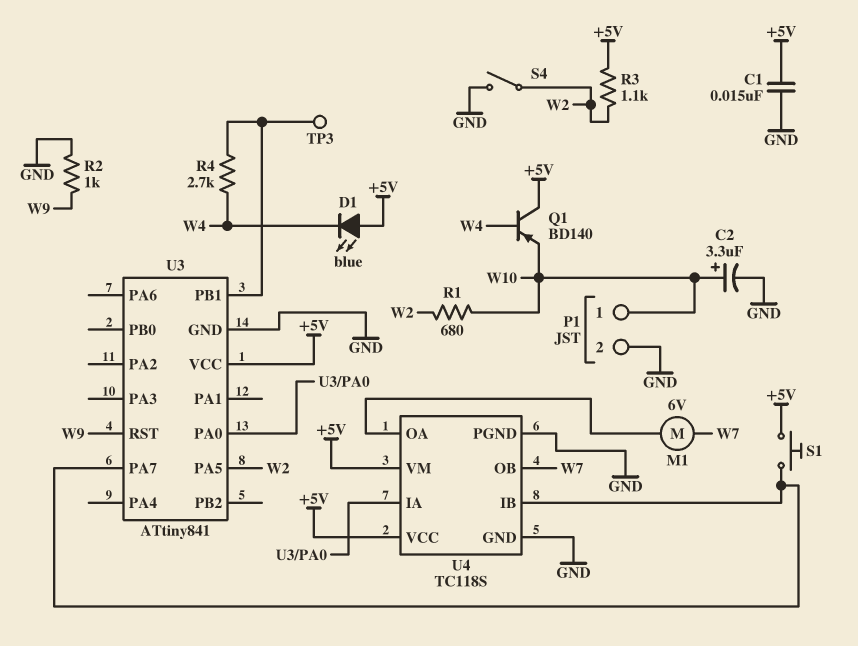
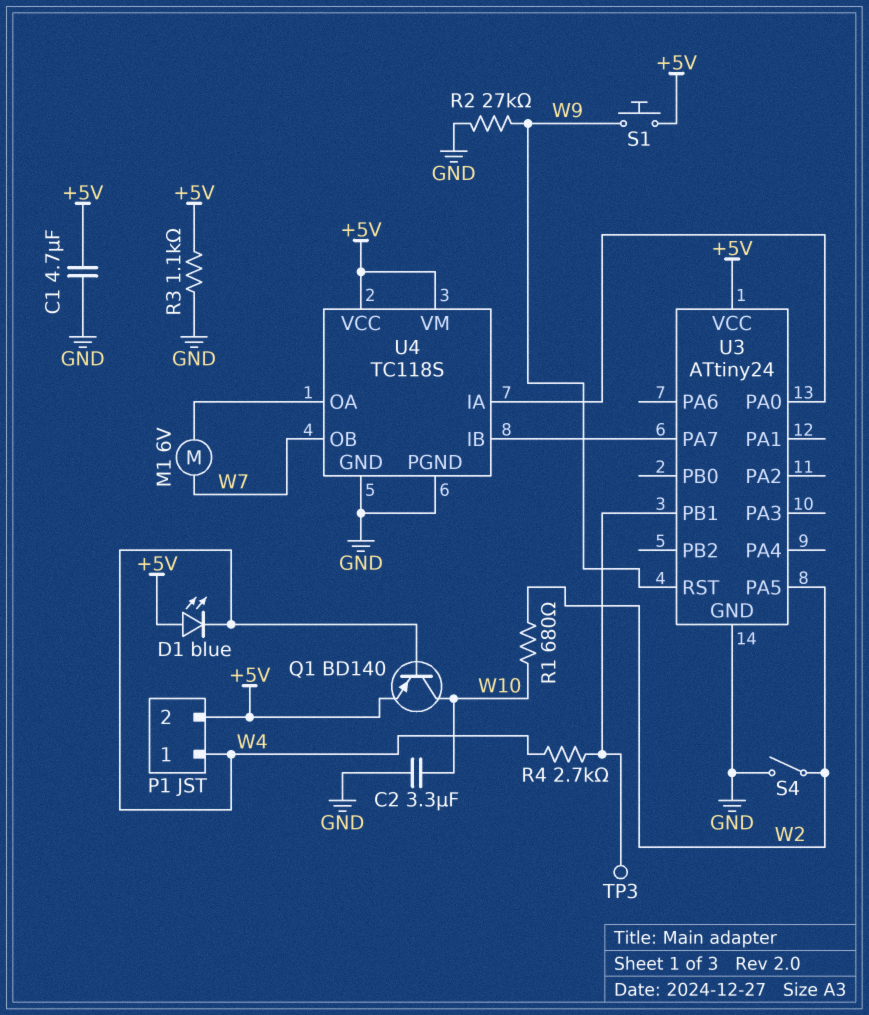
C1: 15nF (+5V, GND) -> 4.7uF (+5V, GND)
C2: 3.3uF (plus W10, minus GND) -> 3.3uF (GND, W10)
P1 pin 1: W10 -> W4
P1 pin 2: GND -> +5V
Q1: PNP BD140 (B W4, C +5V, E W10) -> PNP BD140 (B W4, C W10, E +5V)
R2: 1k (GND, W9) -> 27k (GND, W9)
R3: 1.1k (+5V, W2) -> 1.1k (+5V, GND)
S1: button (+5V, U3/PA7) -> button (+5V, W9)
U3: ATtiny841 -> ATtiny24

